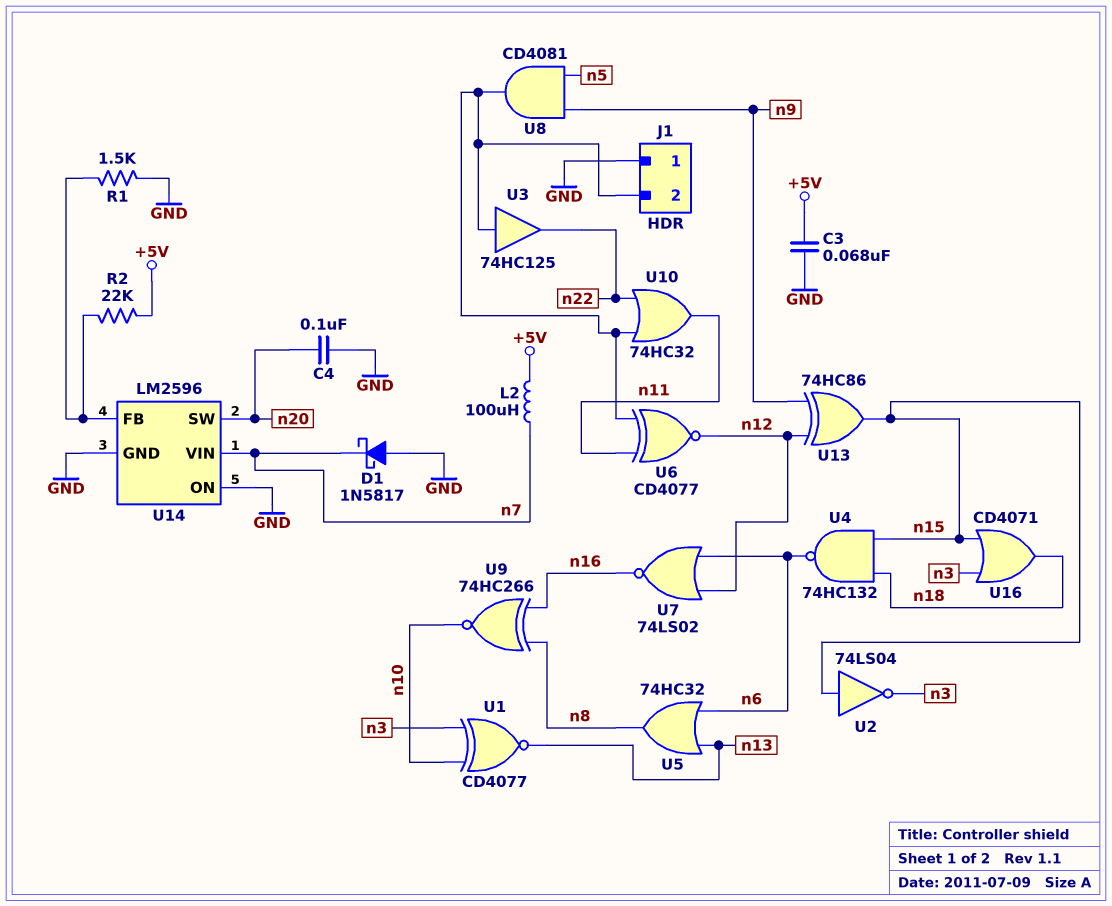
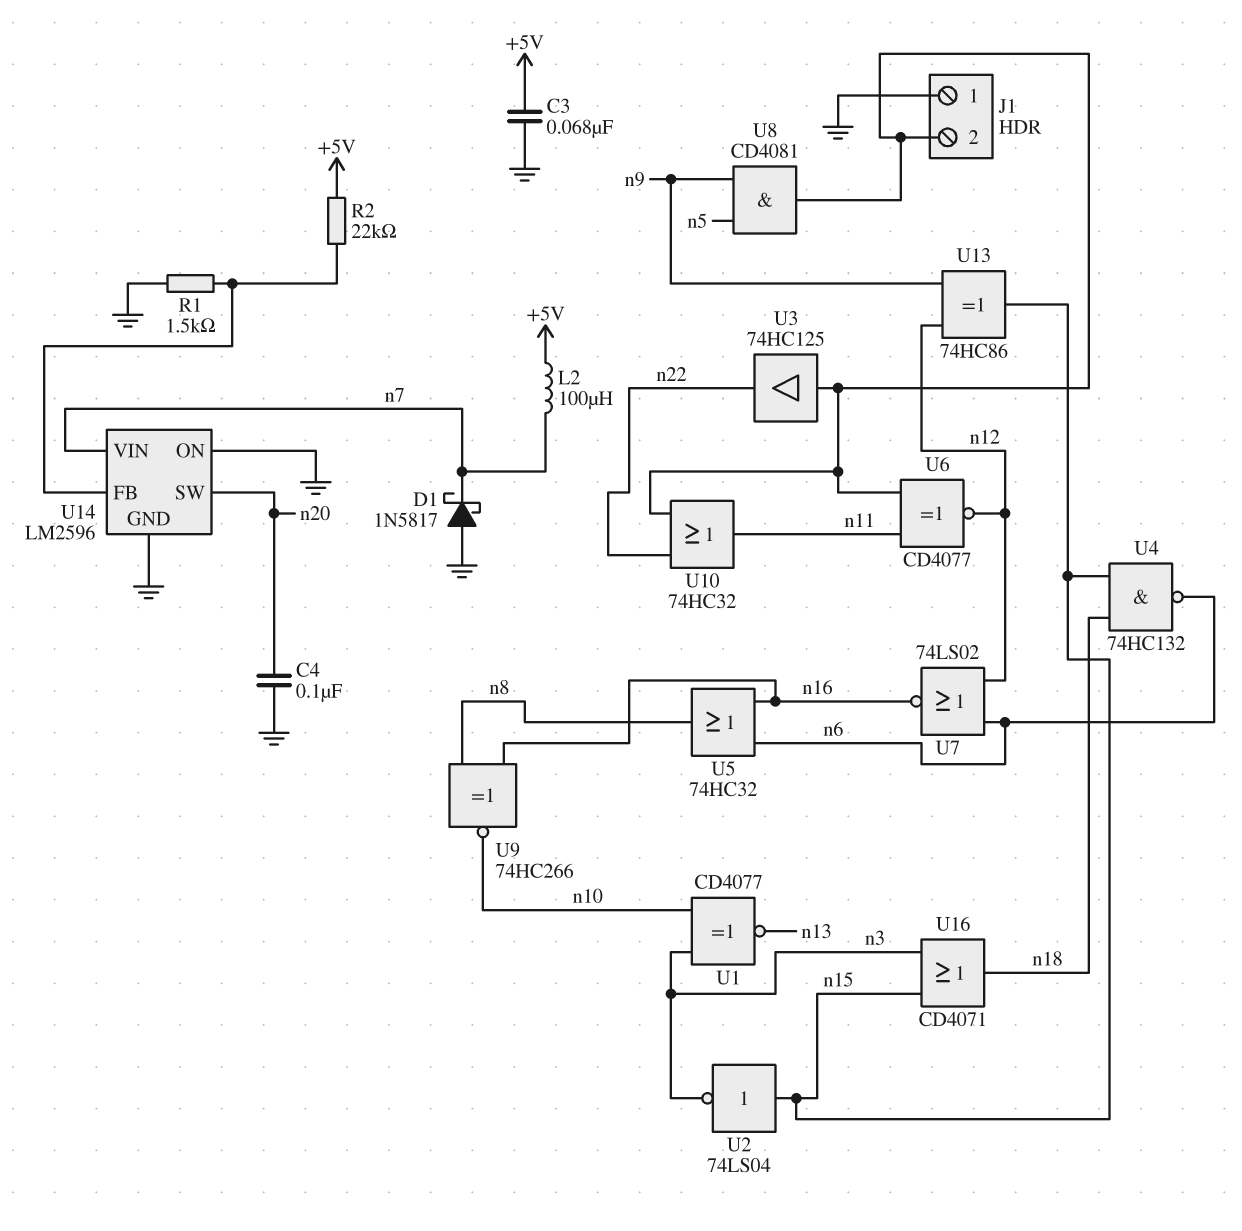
U5: OR 74HC32 (in n6, in n13, out n8) -> OR 74HC32 (in n6, in n16, out n8)

